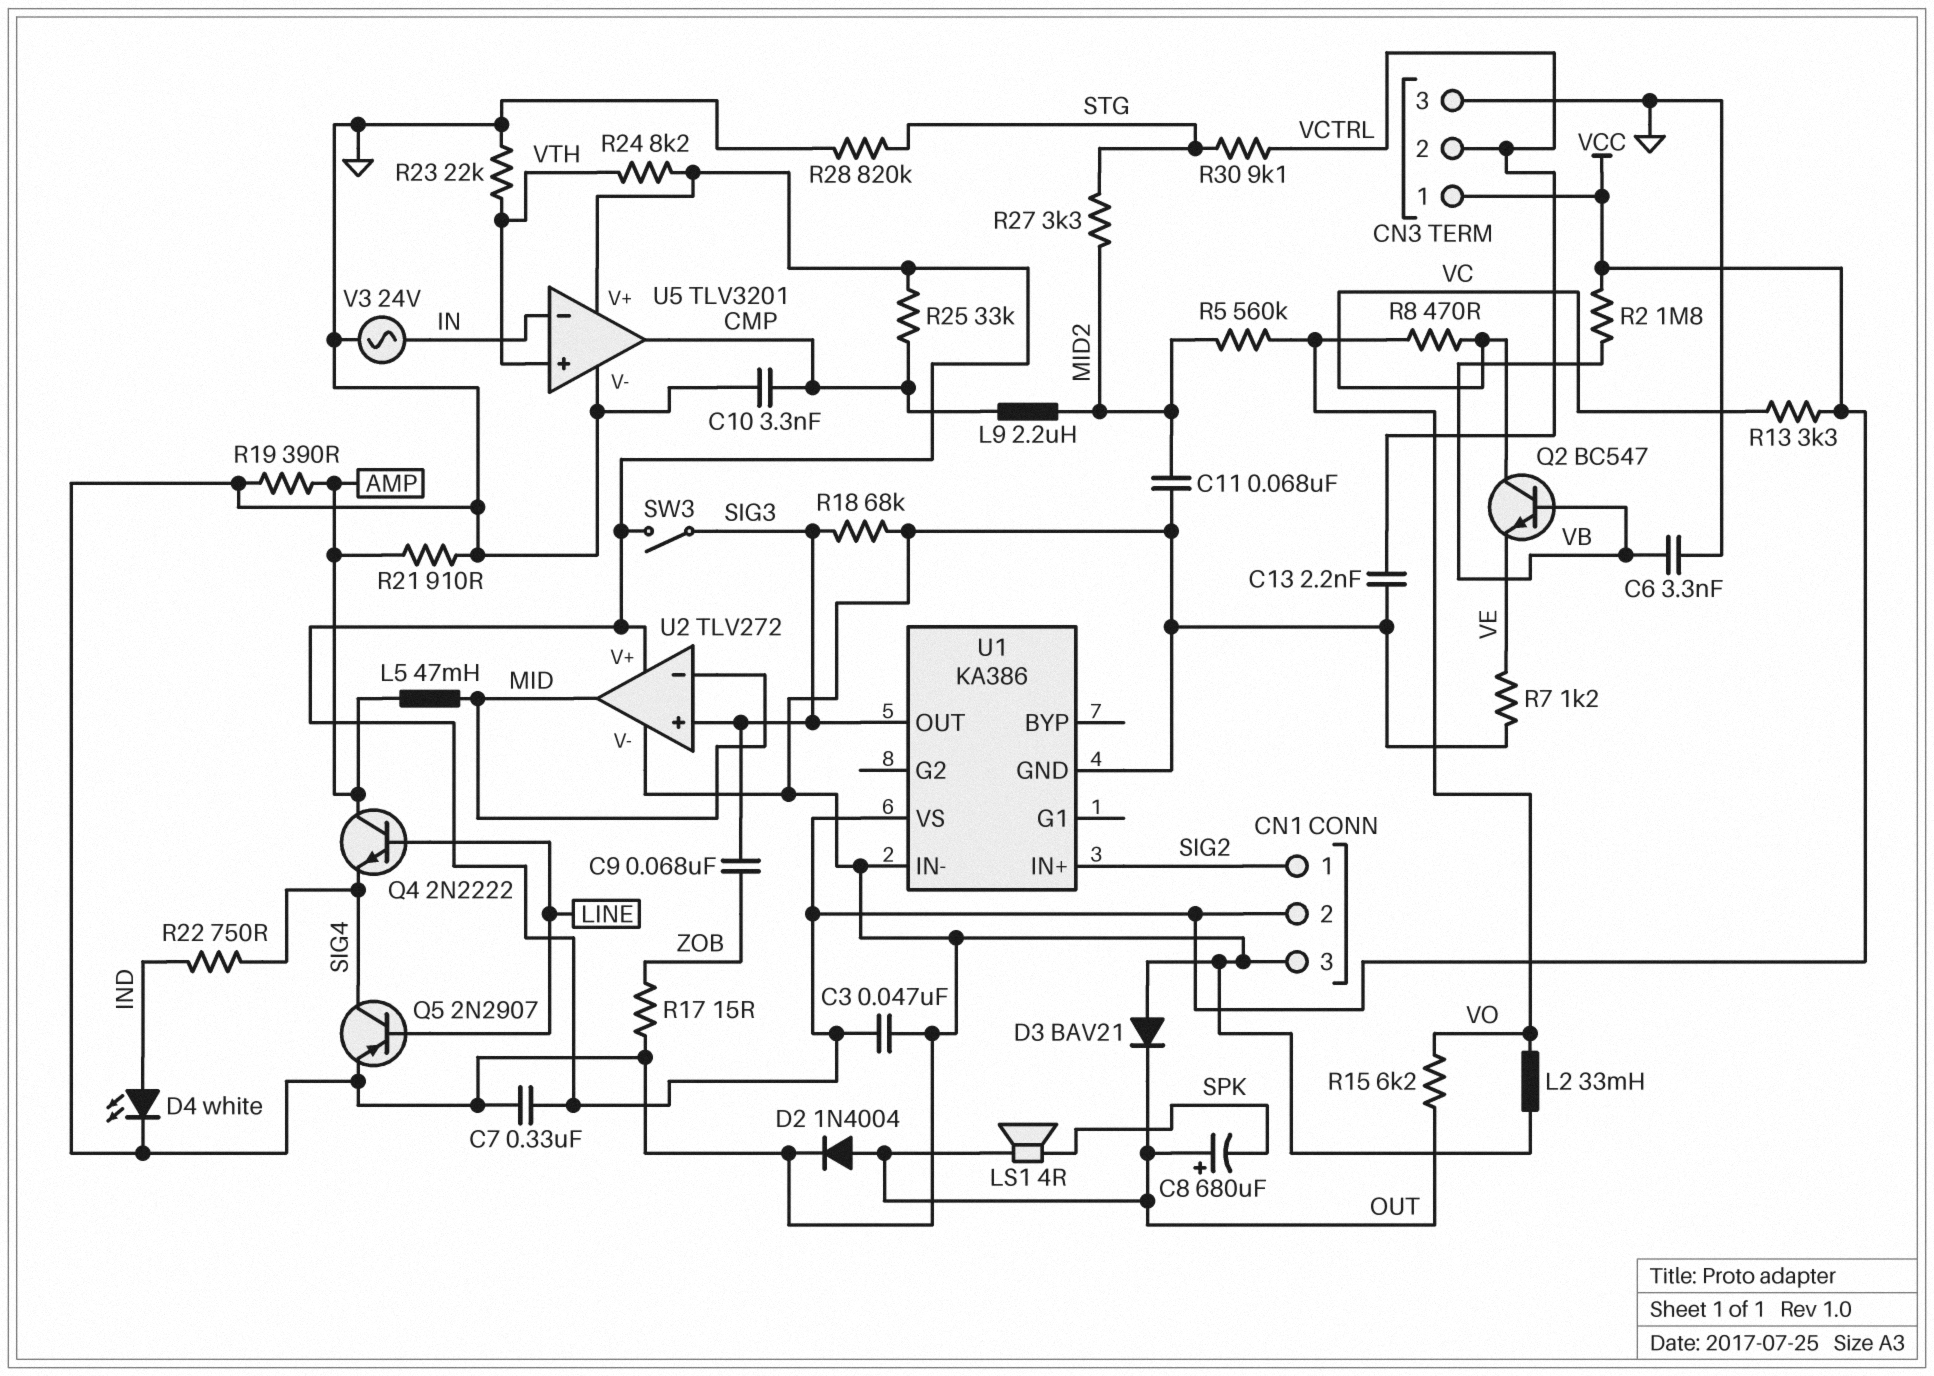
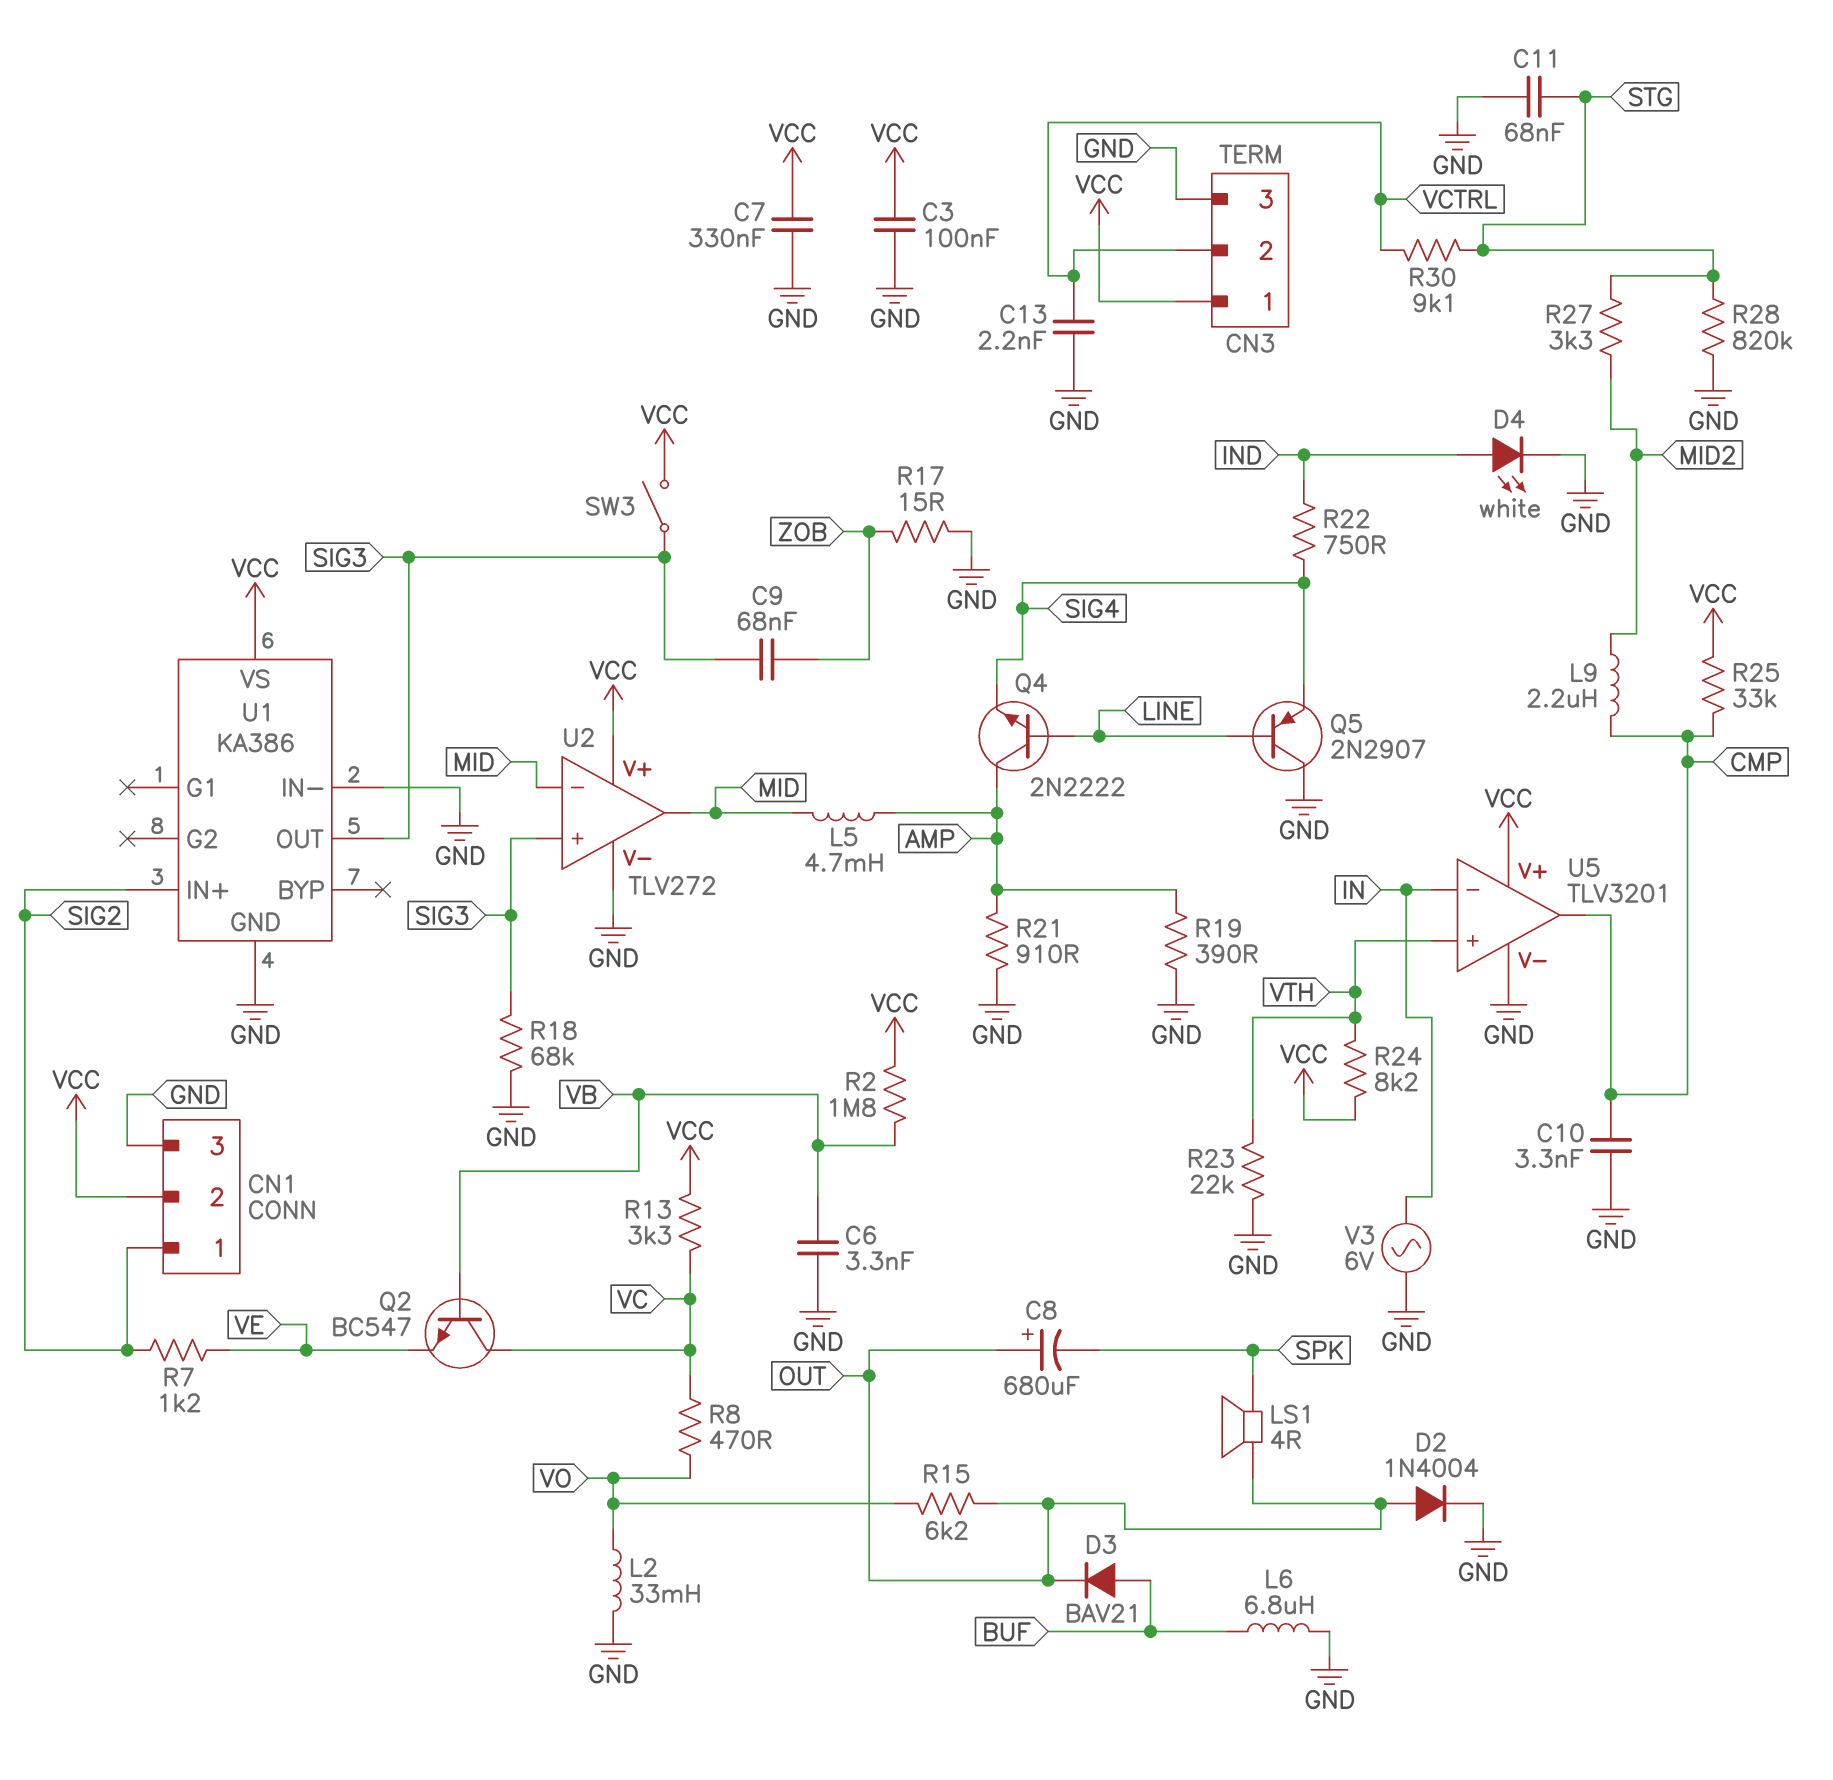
C3: 47nF (GND, VCC) -> 100nF (GND, VCC)
C11: 68nF (GND, MID2) -> 68nF (GND, STG)
D3: diode BAV21 (A GND, K OUT) -> diode BAV21 (A BUF, K OUT)
L5: 47mH (AMP, MID) -> 4.7mH (AMP, MID)
L6: none -> 6.8uH (BUF, GND)
Q5: PNP 2N2907 (B LINE, C SIG4, E GND) -> PNP 2N2907 (B LINE, C GND, E SIG4)
R5: 560k (MID2, VO) -> none
R7: 1.2k (GND, VE) -> 1.2k (SIG2, VE)
V3: AC 24V (GND, IN) -> AC 6V (GND, IN)

